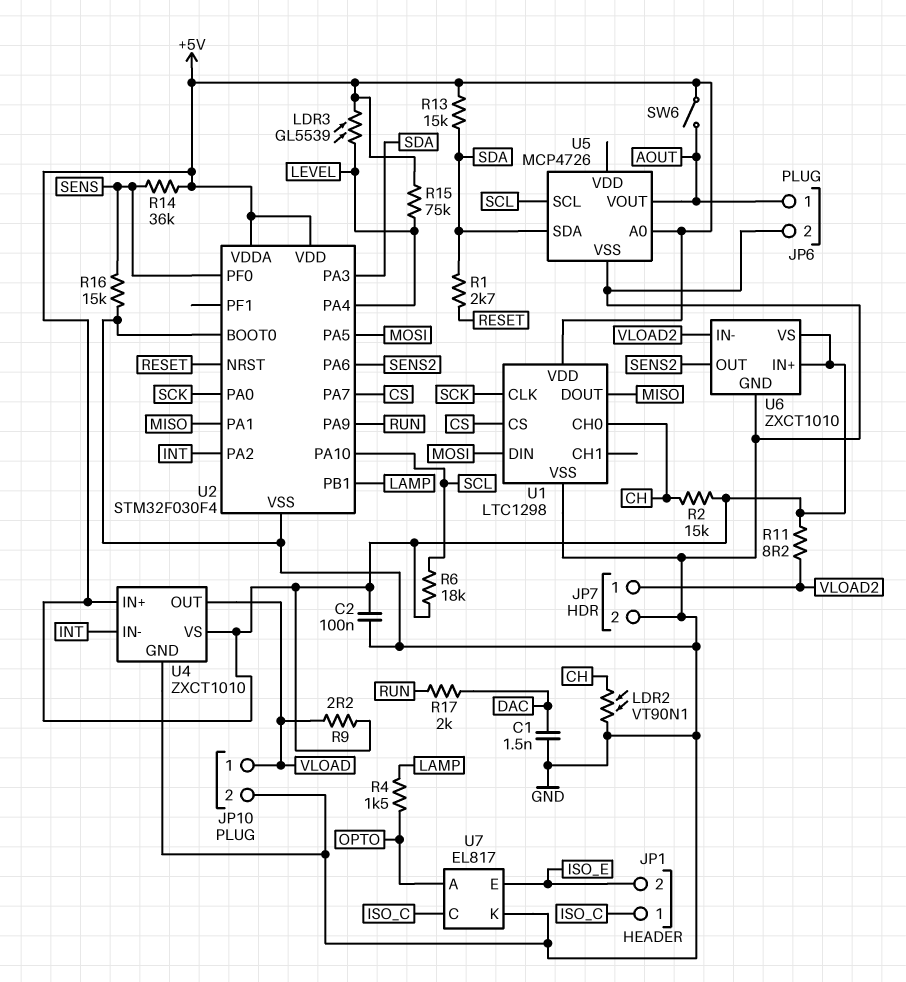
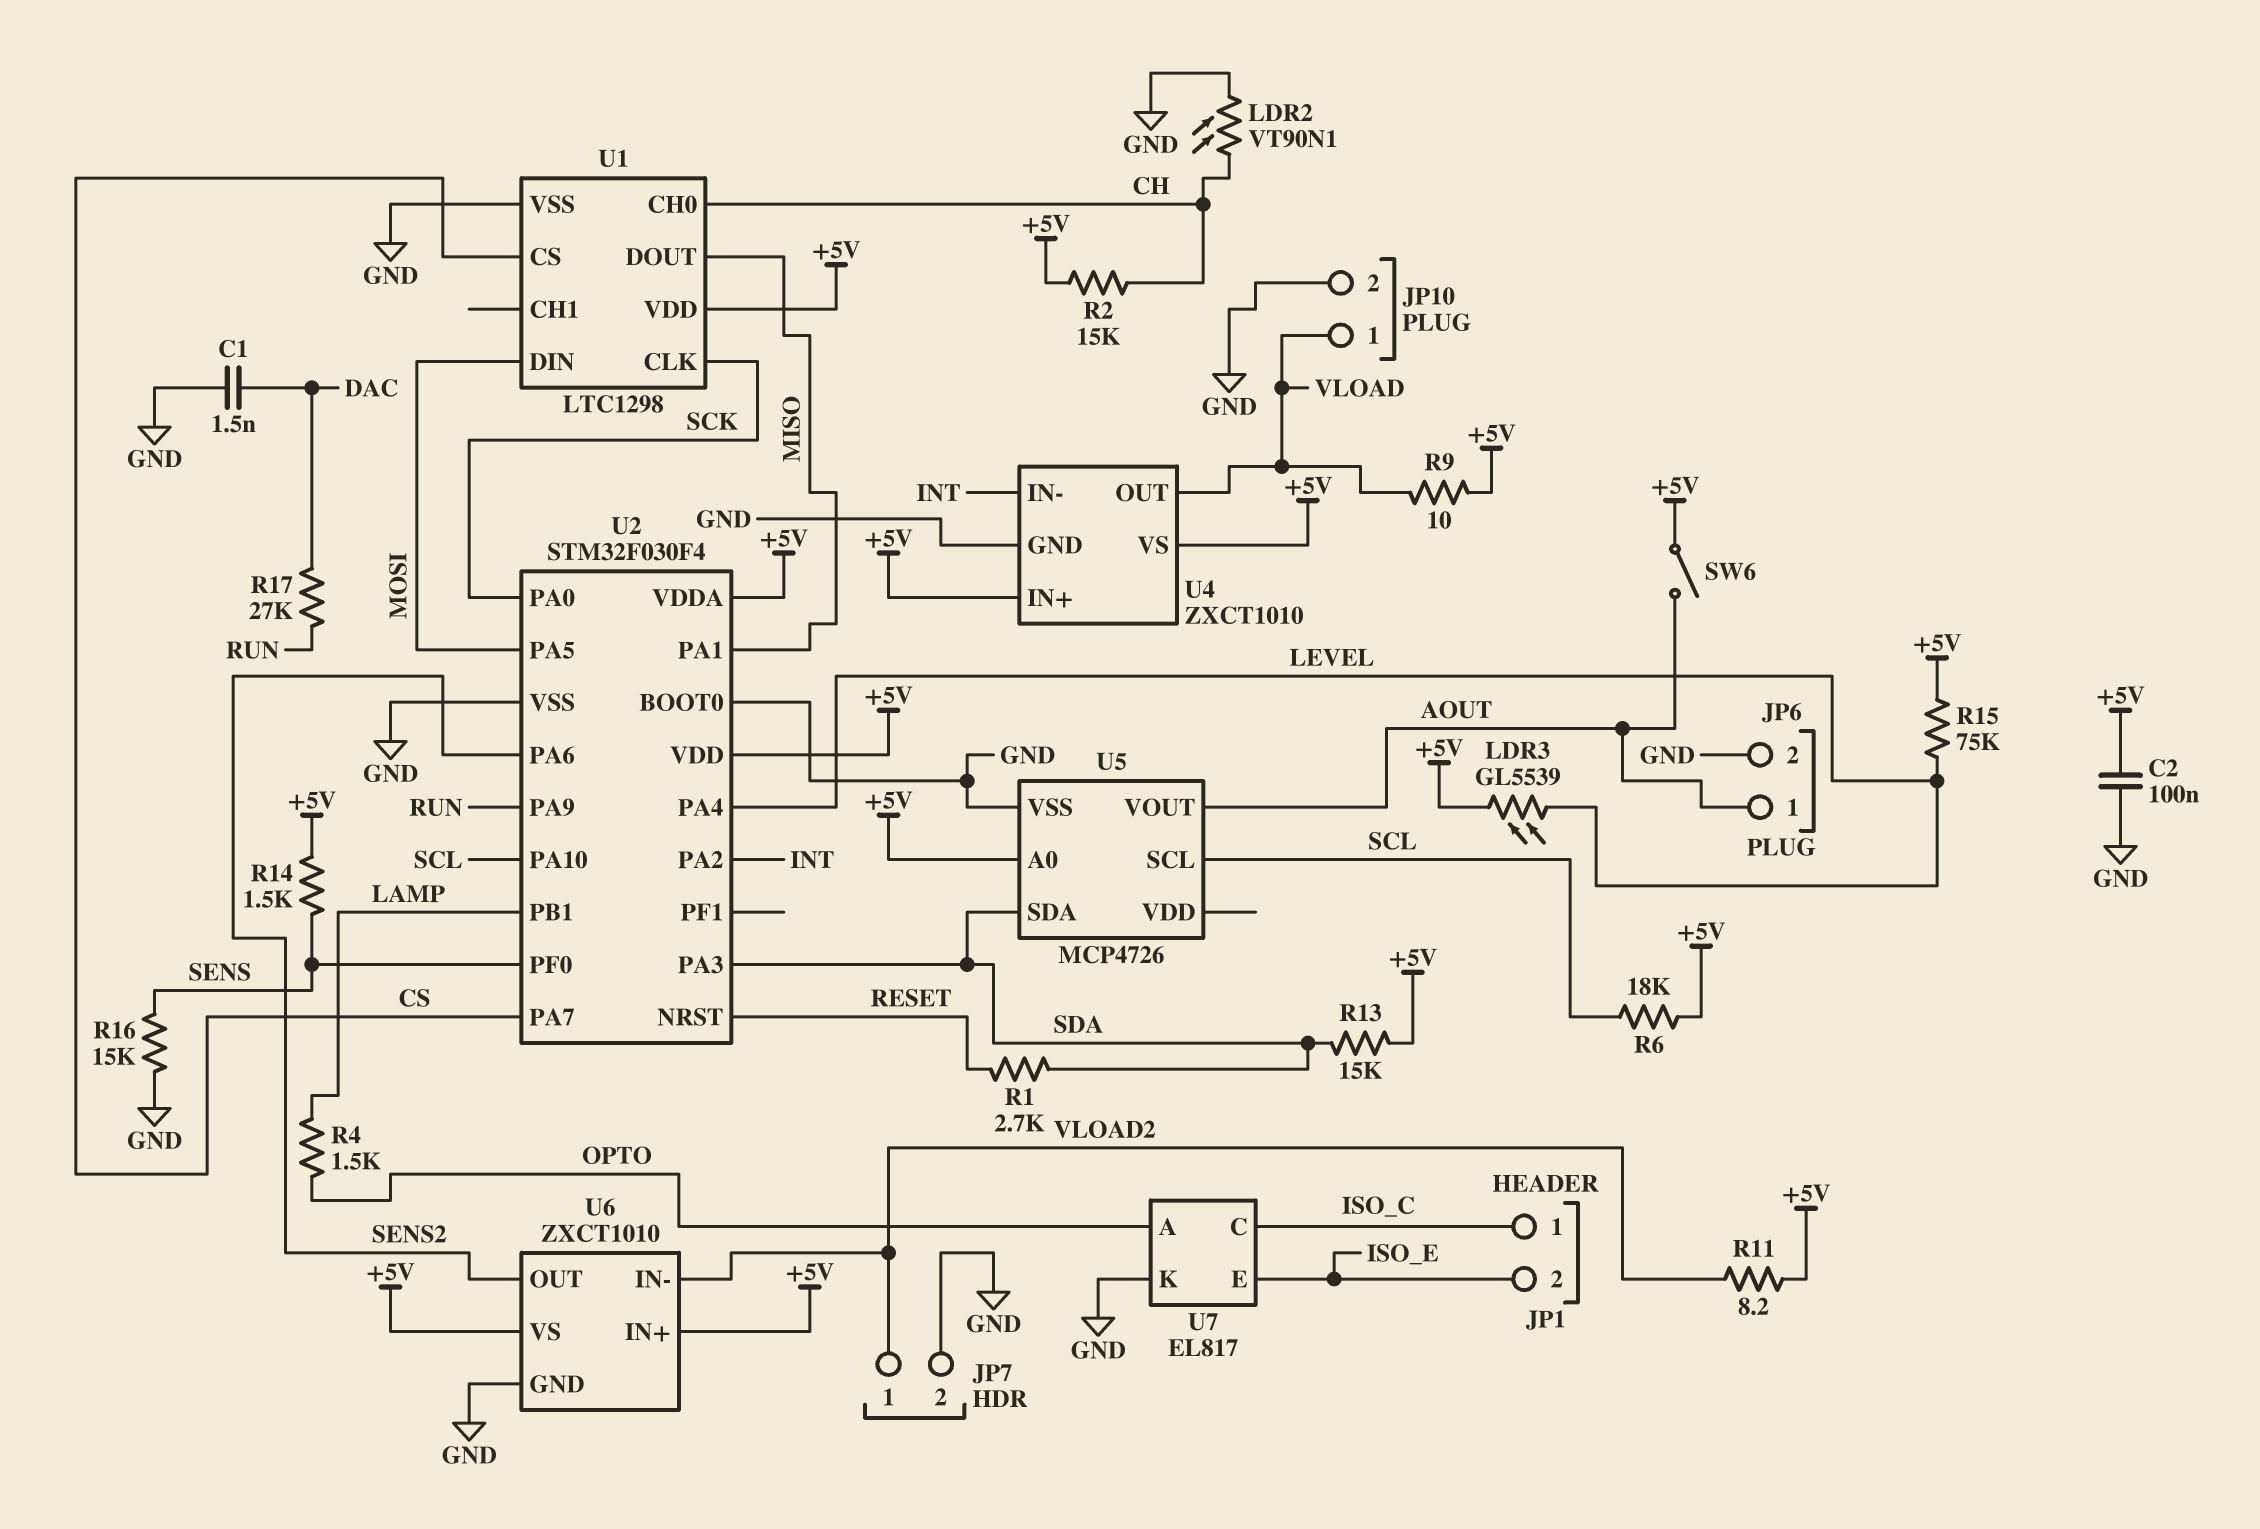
R9: 2.2 (+5V, VLOAD) -> 10 (+5V, VLOAD)
R14: 36k (+5V, SENS) -> 1.5k (+5V, SENS)
R17: 2k (DAC, RUN) -> 27k (DAC, RUN)

